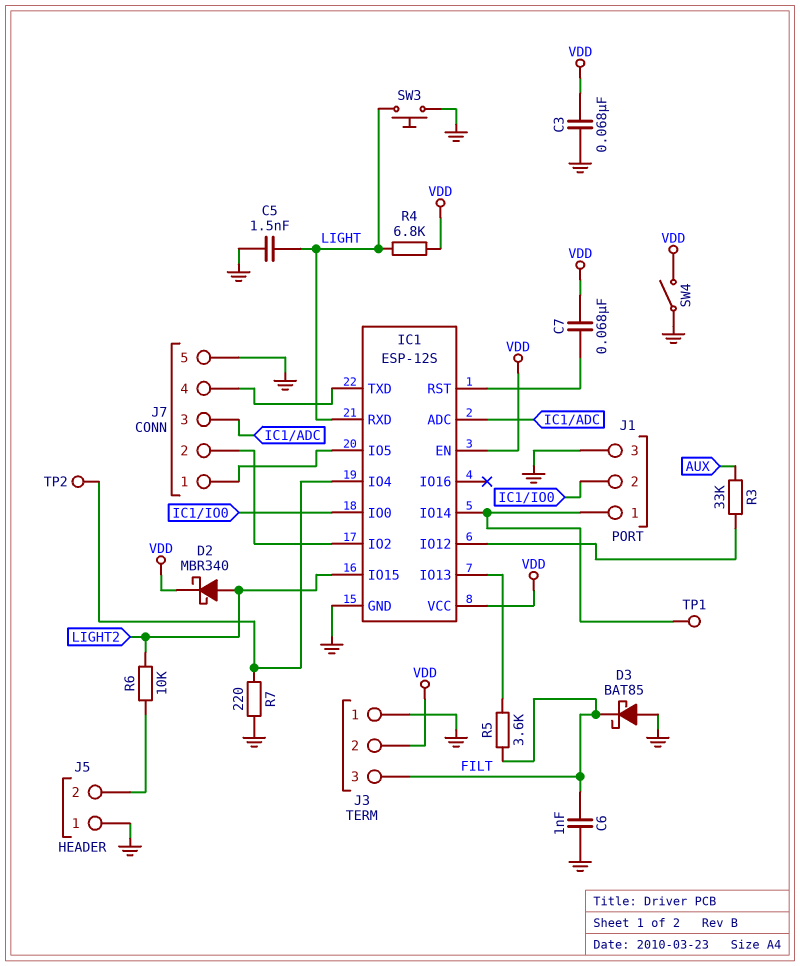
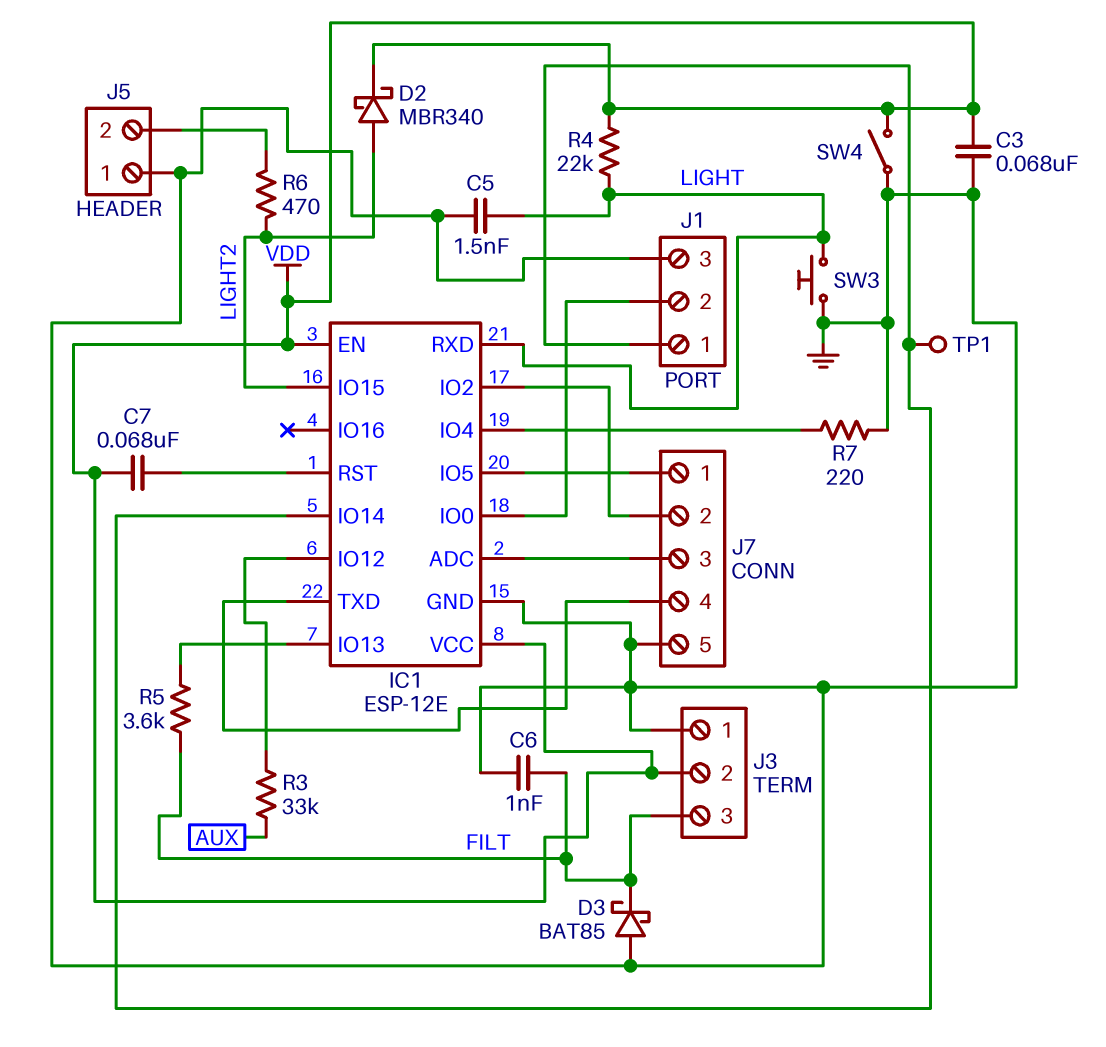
IC1: ESP-12S -> ESP-12E
R4: 6.8k (LIGHT, VDD) -> 22k (LIGHT, VDD)
R6: 10k (J5/2, LIGHT2) -> 470 (J5/2, LIGHT2)
TP2: test point (IC1/IO4) -> none

